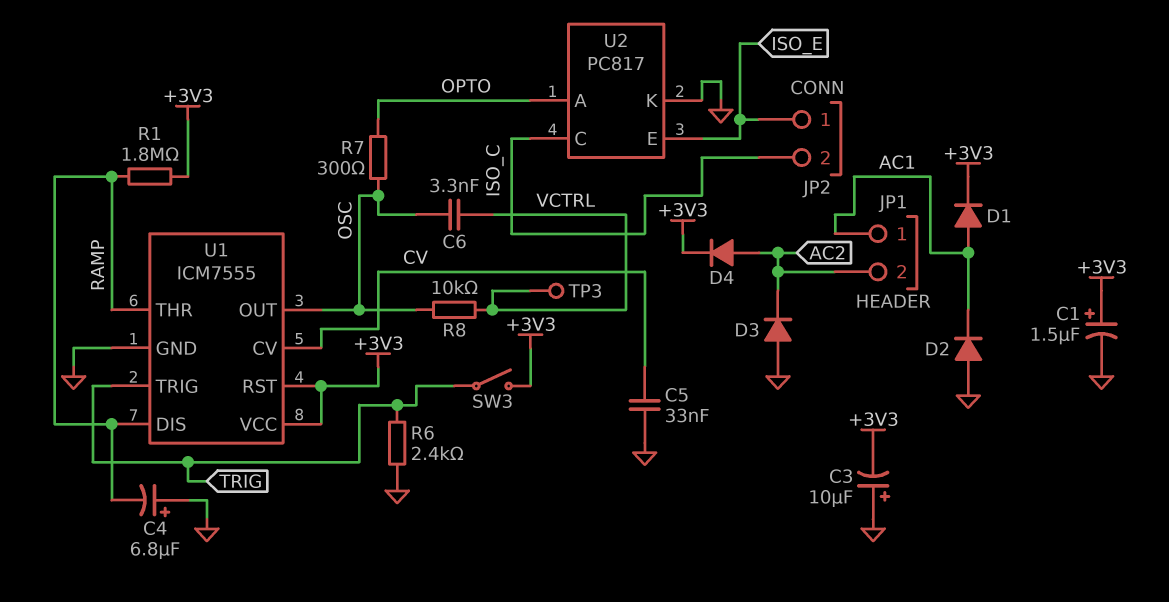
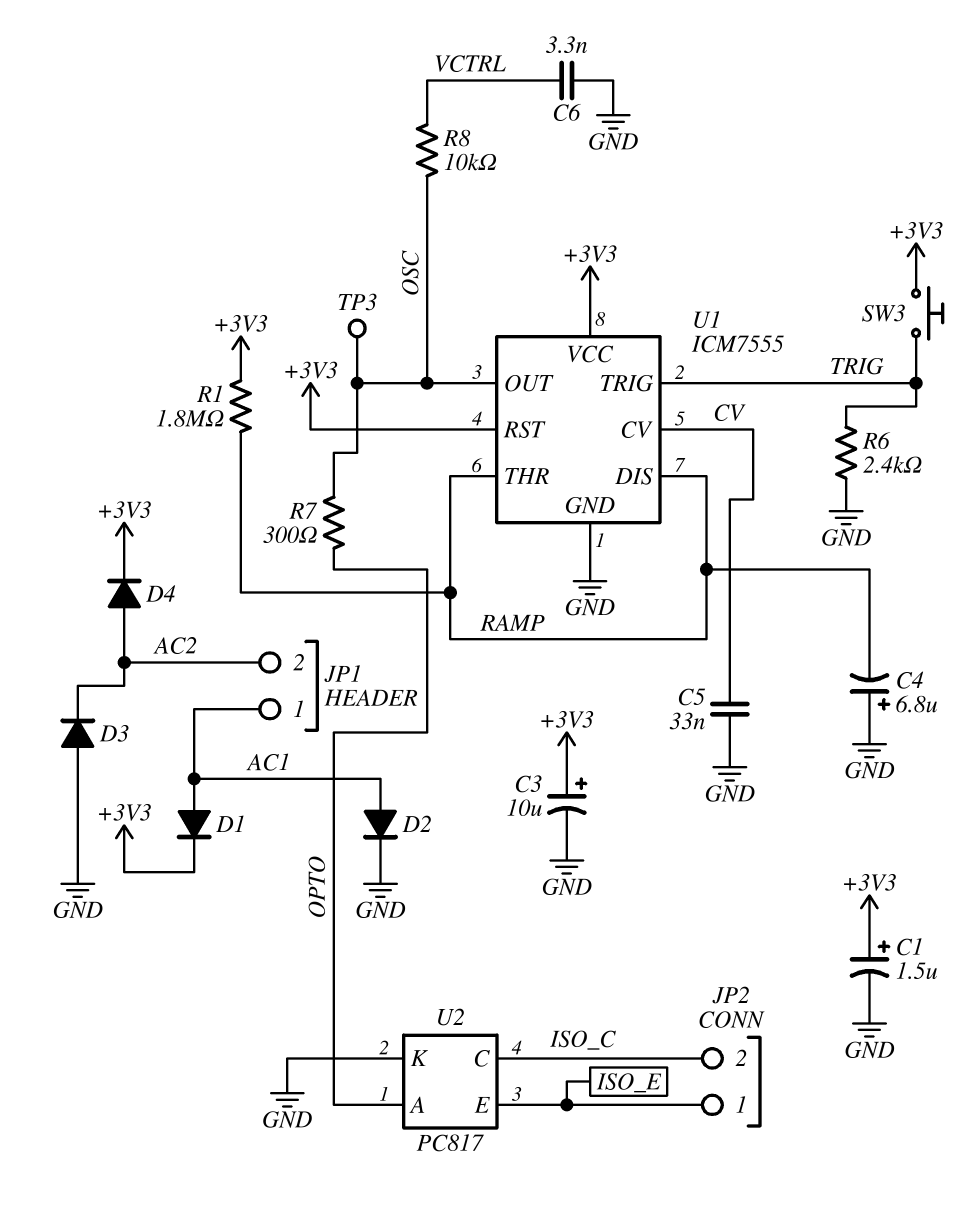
C3: 10uF (plus GND, minus +3V3) -> 10uF (plus +3V3, minus GND)
C6: 3.3nF (OSC, VCTRL) -> 3.3nF (GND, VCTRL)
D2: diode (A GND, K AC1) -> diode (A AC1, K GND)
SW3: switch (+3V3, TRIG) -> button (+3V3, TRIG)
TP3: test point (VCTRL) -> test point (OSC)

